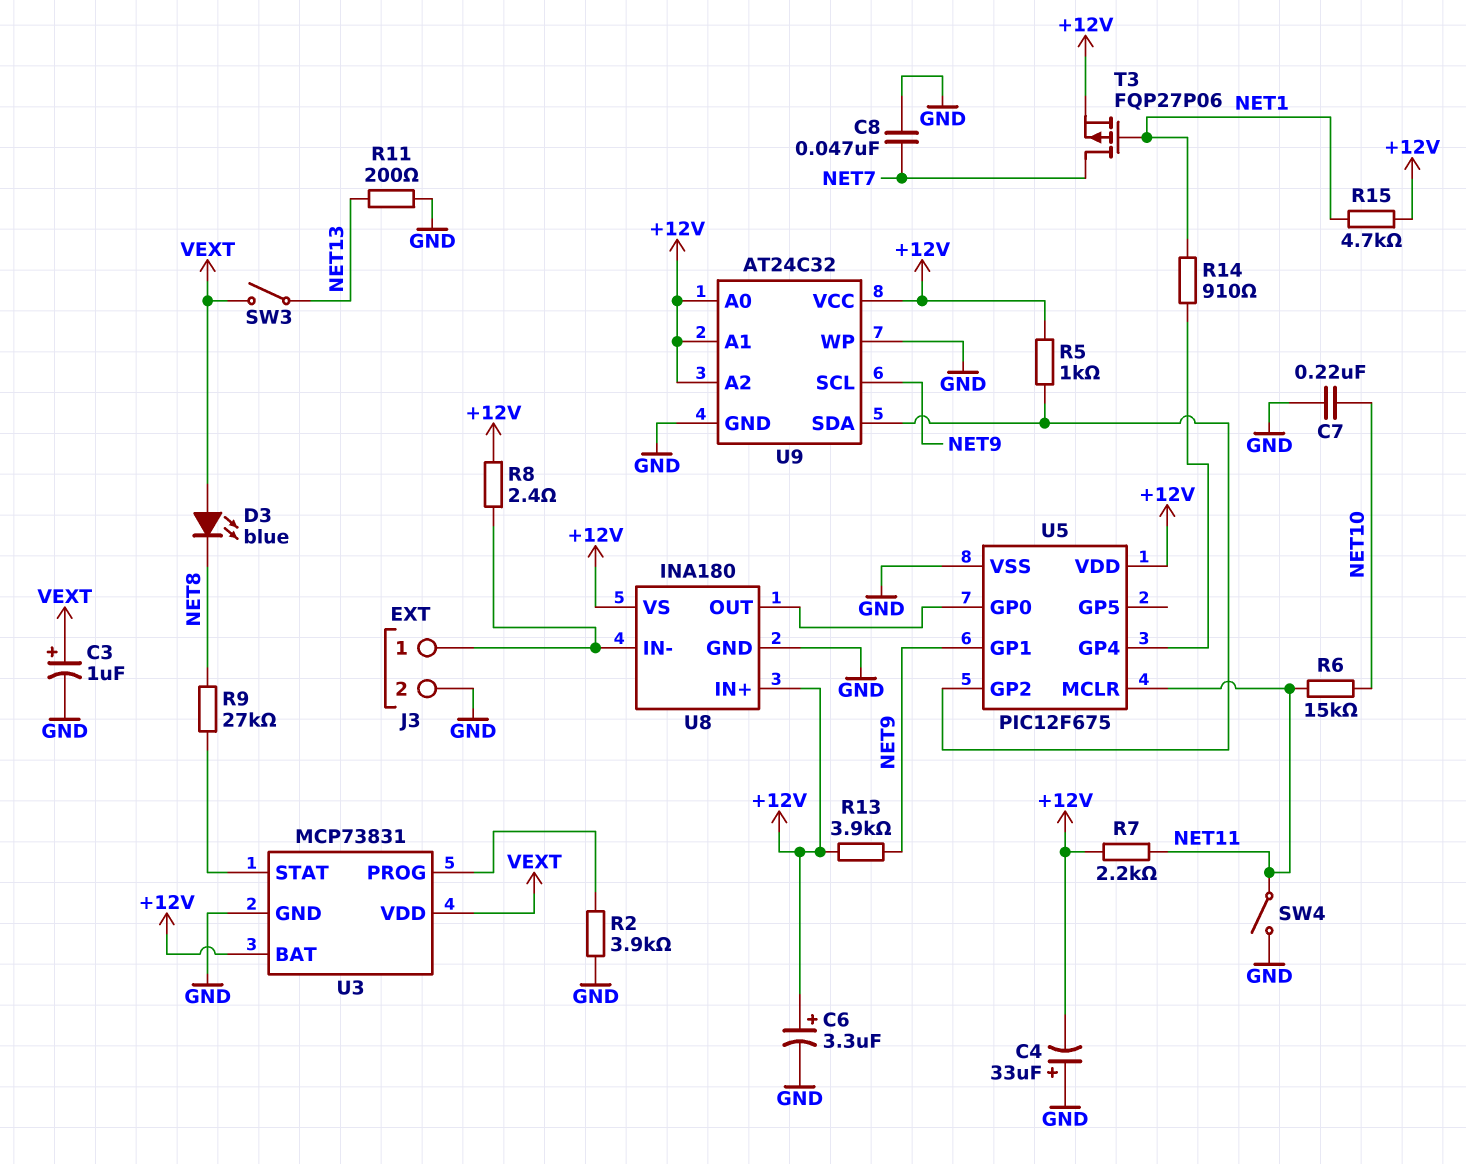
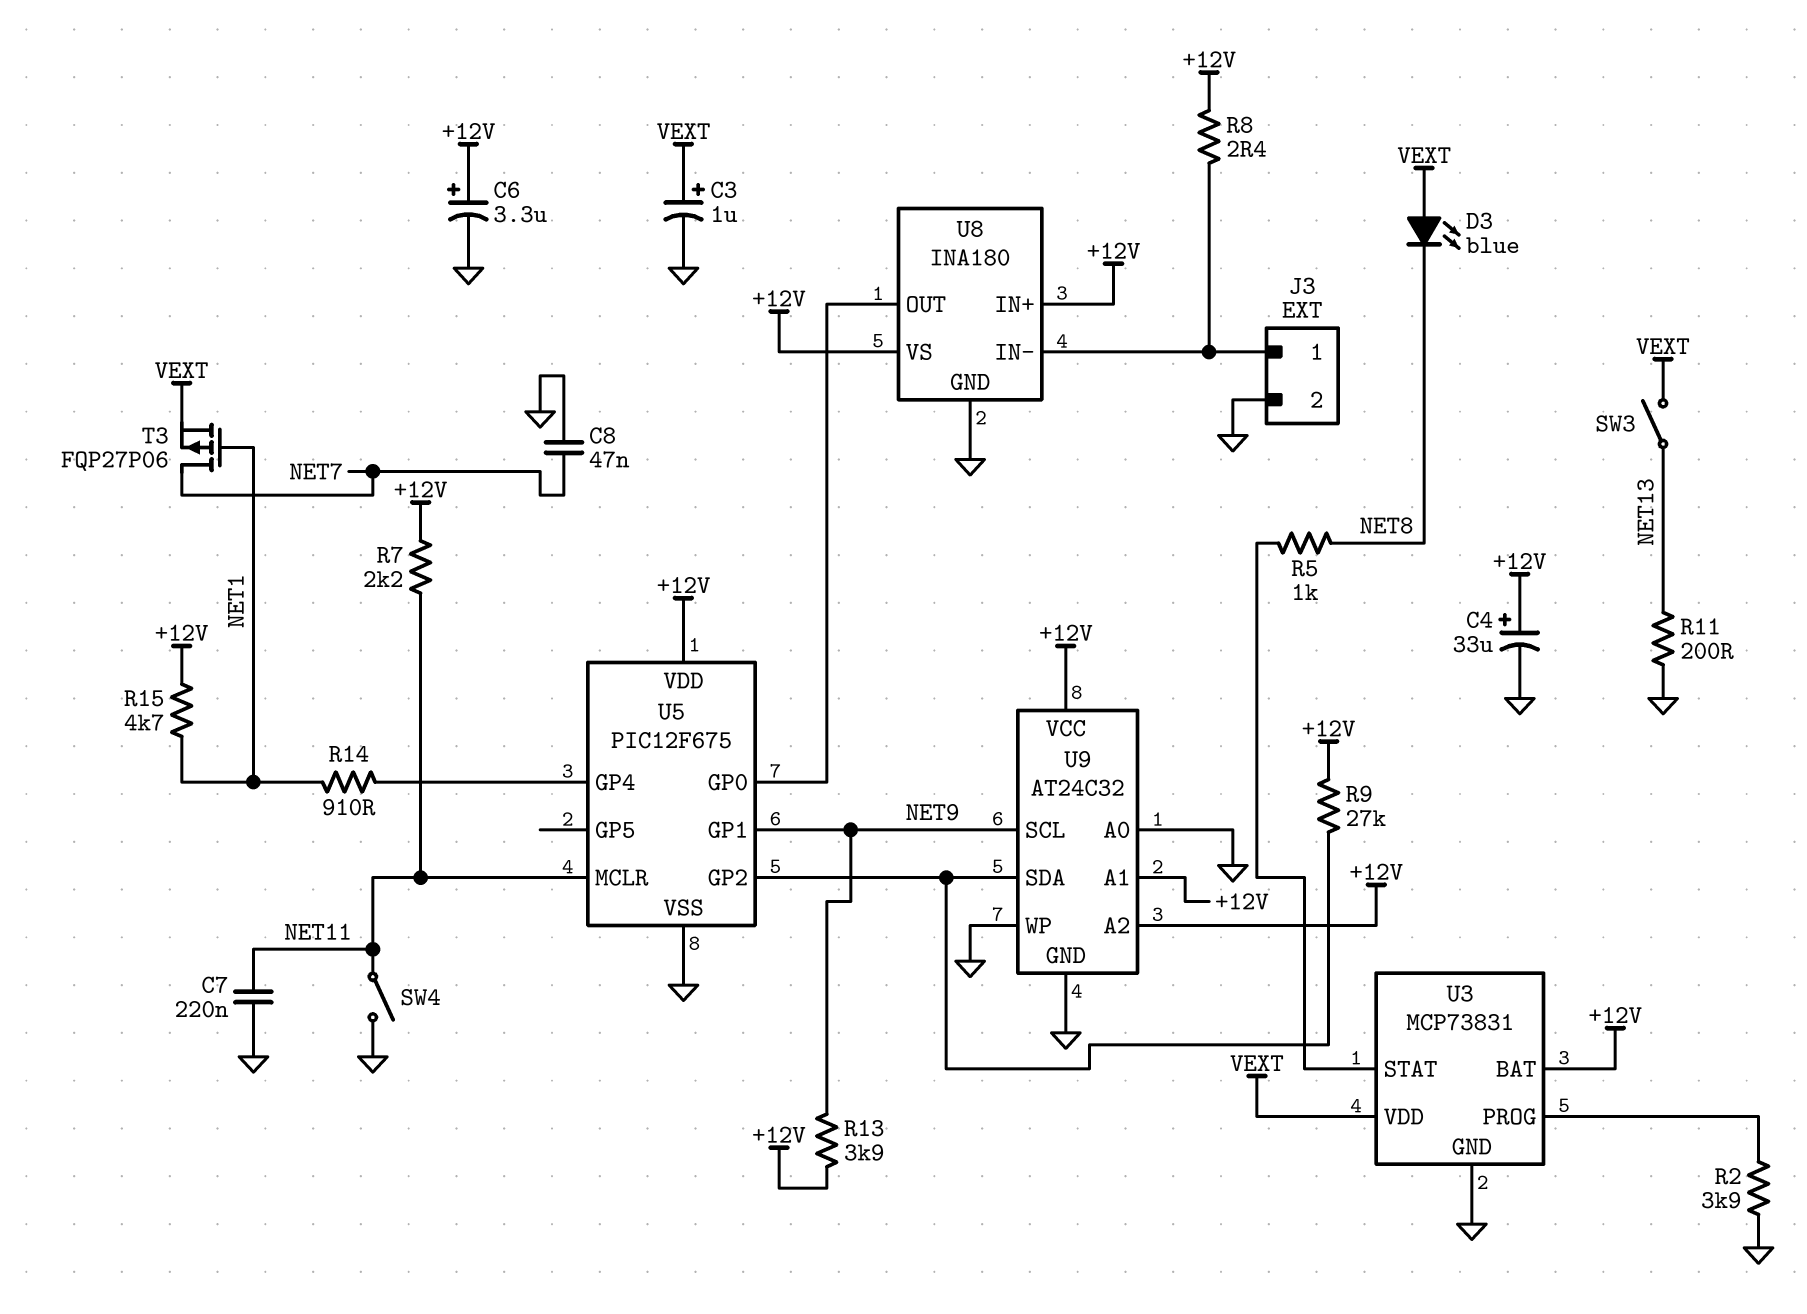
C4: 33uF (plus GND, minus +12V) -> 33uF (plus +12V, minus GND)
C7: 220nF (GND, NET10) -> 220nF (GND, NET11)
R5: 1k (+12V, U5/GP2) -> 1k (NET8, U3/STAT)
R6: 15k (NET10, NET11) -> none
R9: 27k (NET8, U3/STAT) -> 27k (+12V, U5/GP2)
T3: PMOS FQP27P06 (G NET1, D NET7, S +12V) -> PMOS FQP27P06 (G NET1, D NET7, S VEXT)
U9 pin A0: +12V -> GND

